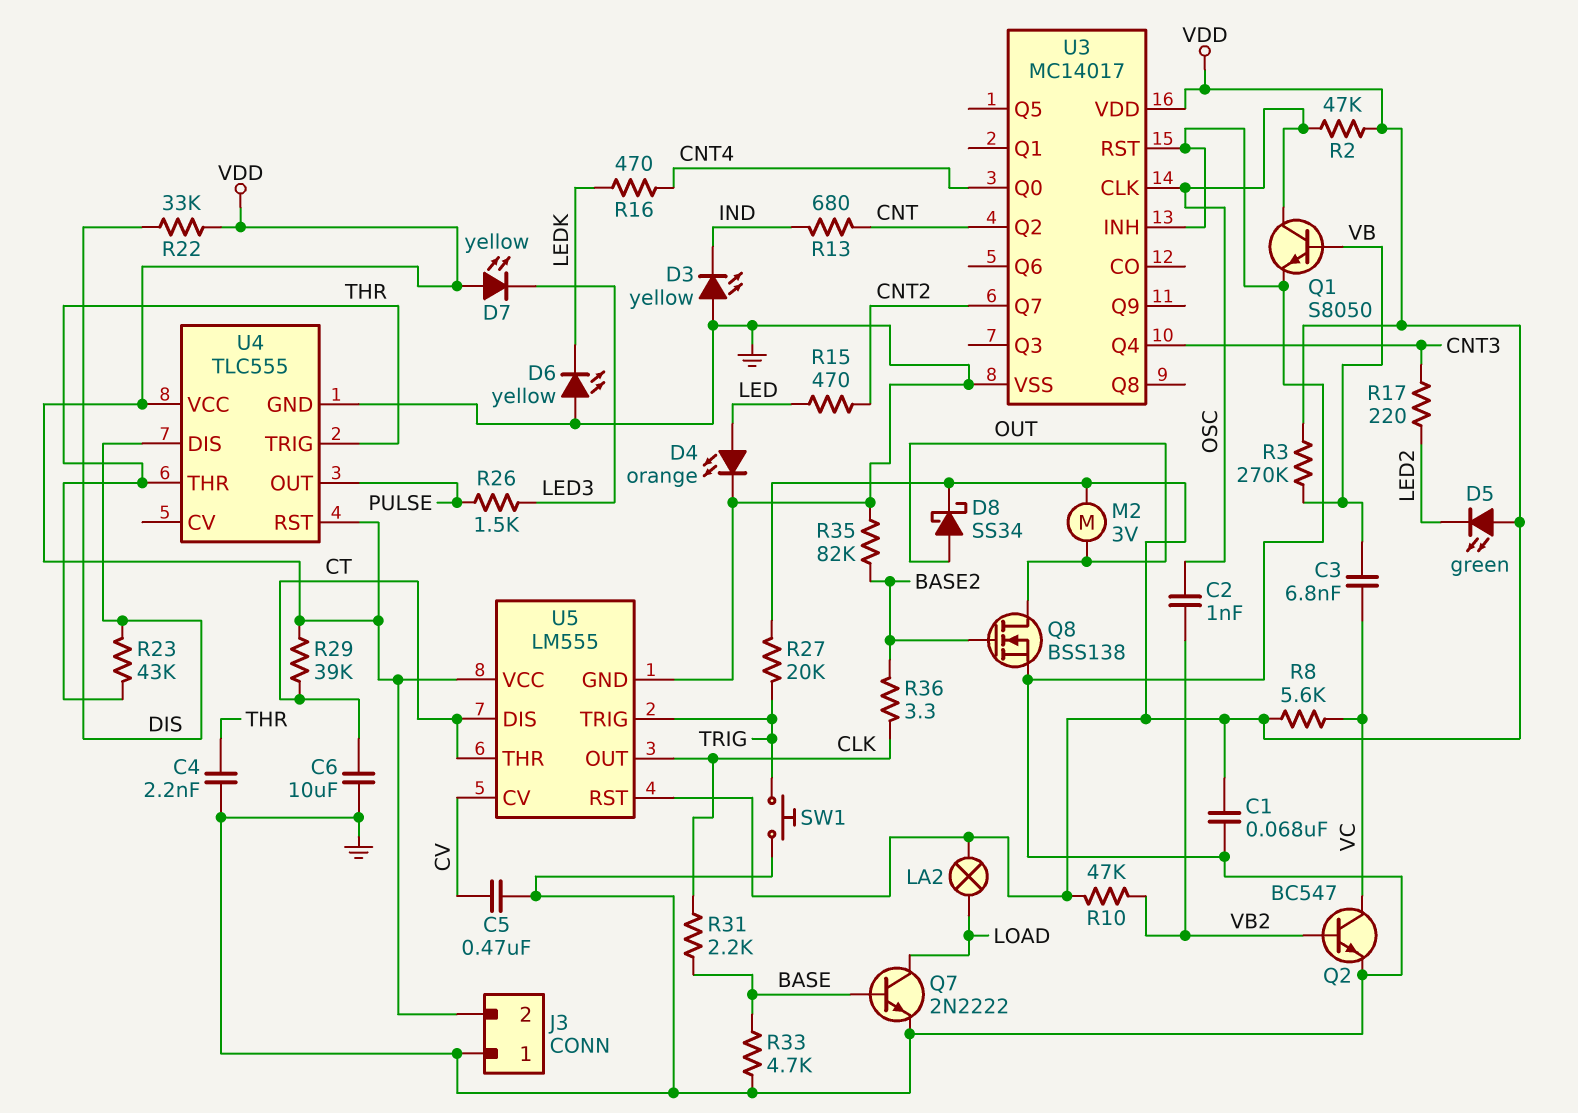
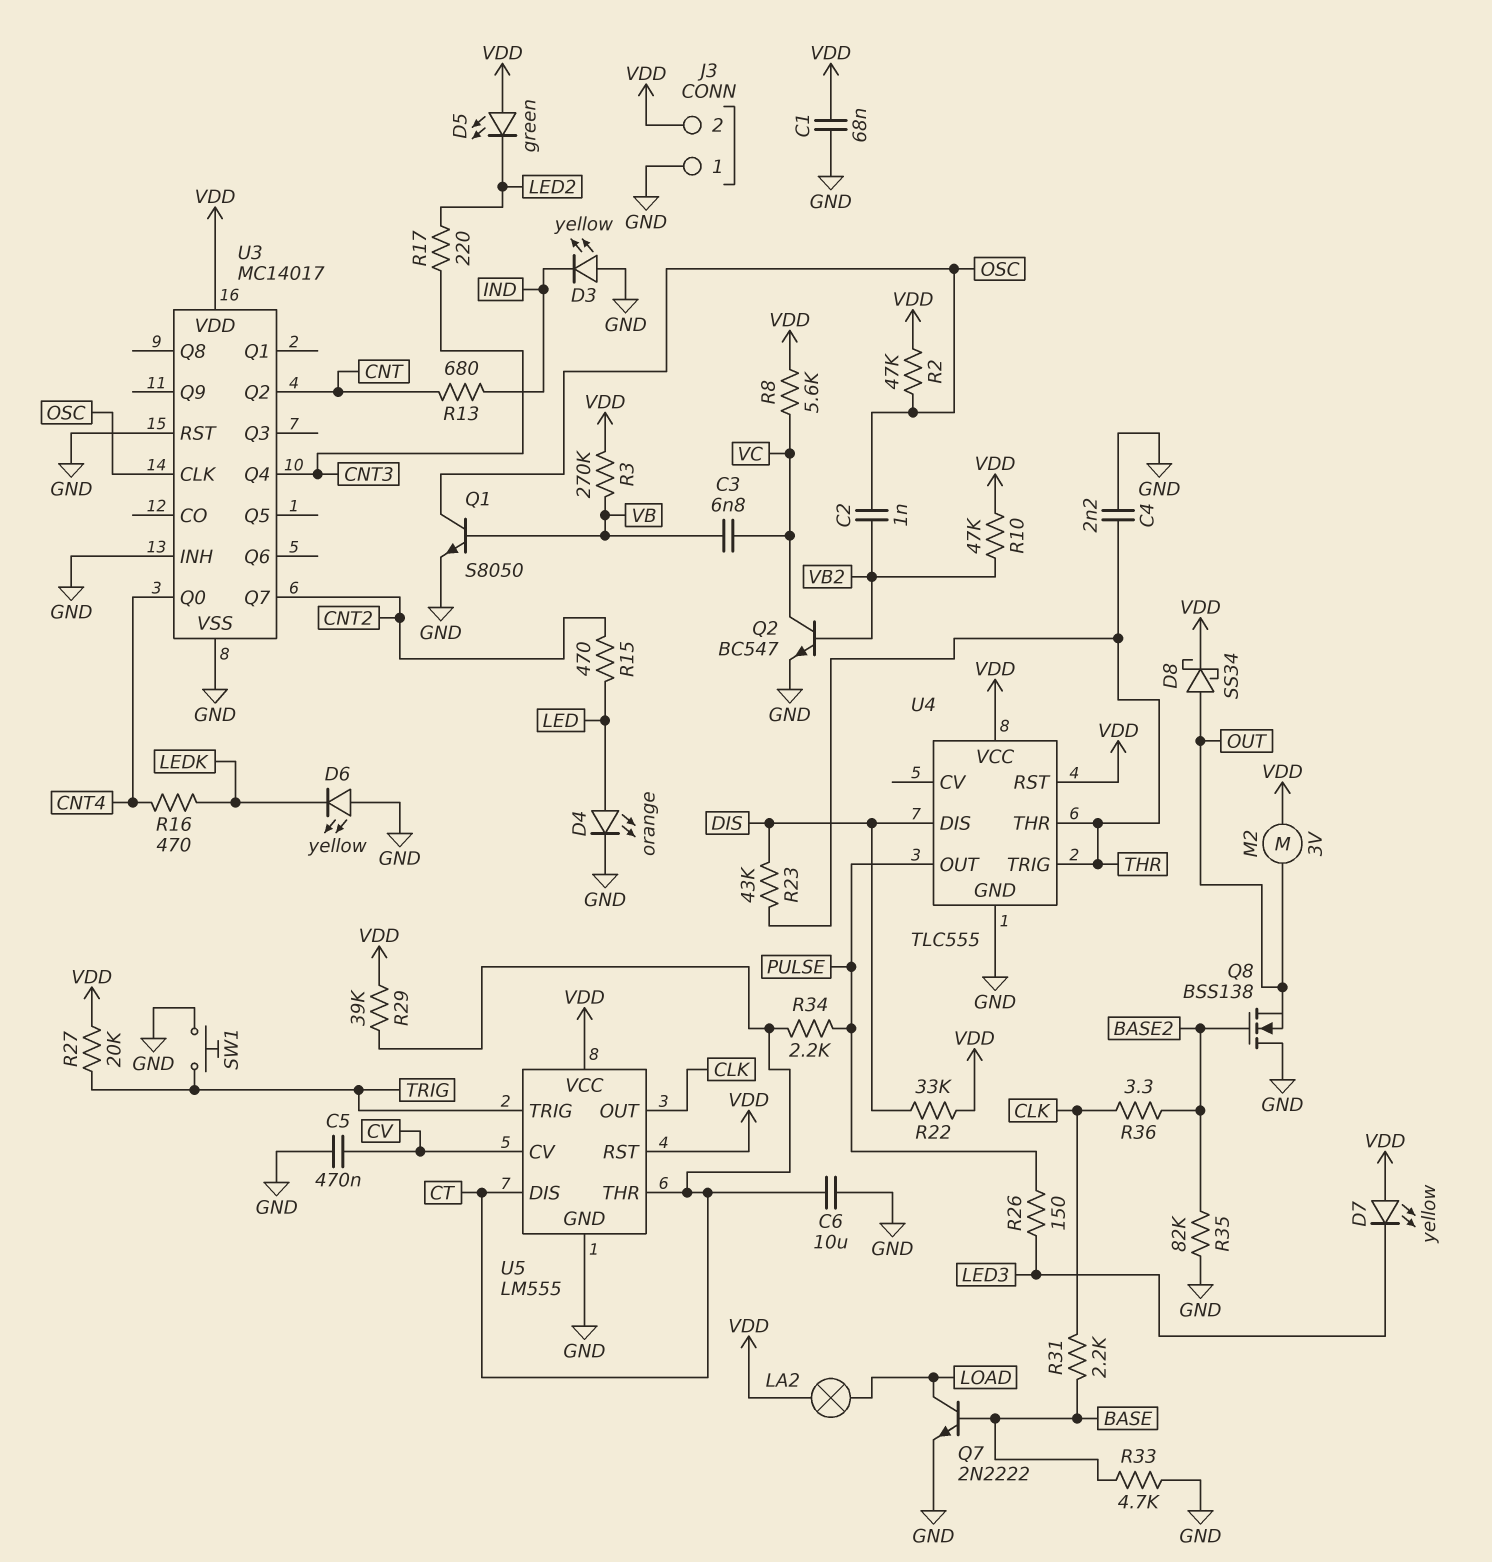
Q8: NMOS BSS138 (G BASE2, D OUT, S GND) -> NMOS BSS138 (G BASE2, D GND, S OUT)
R26: 1.5k (LED3, PULSE) -> 150 (LED3, PULSE)
R34: none -> 2.2k (CT, PULSE)

